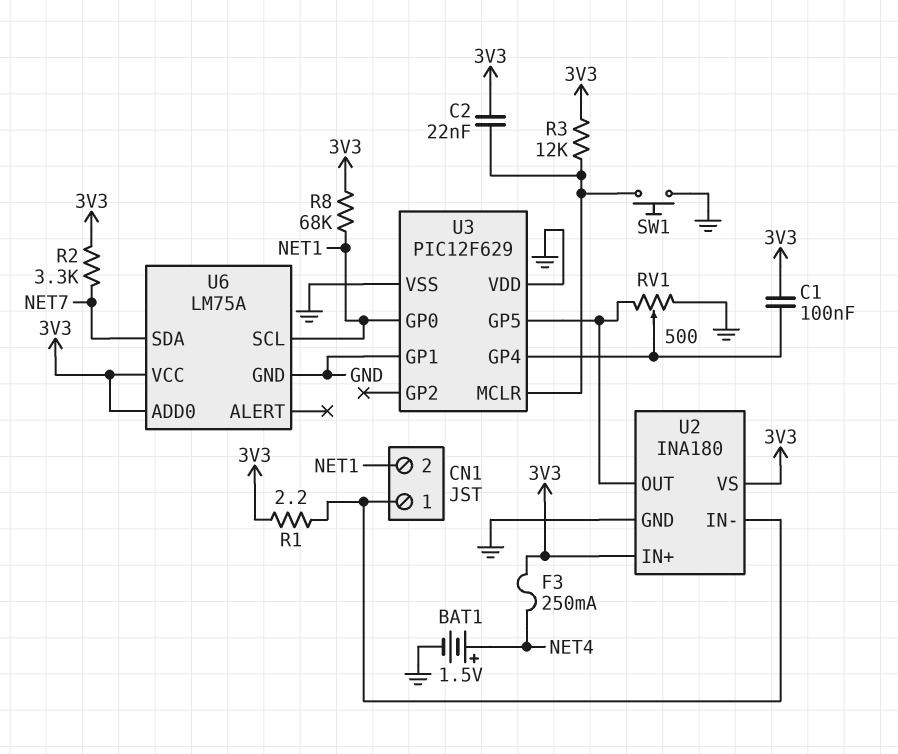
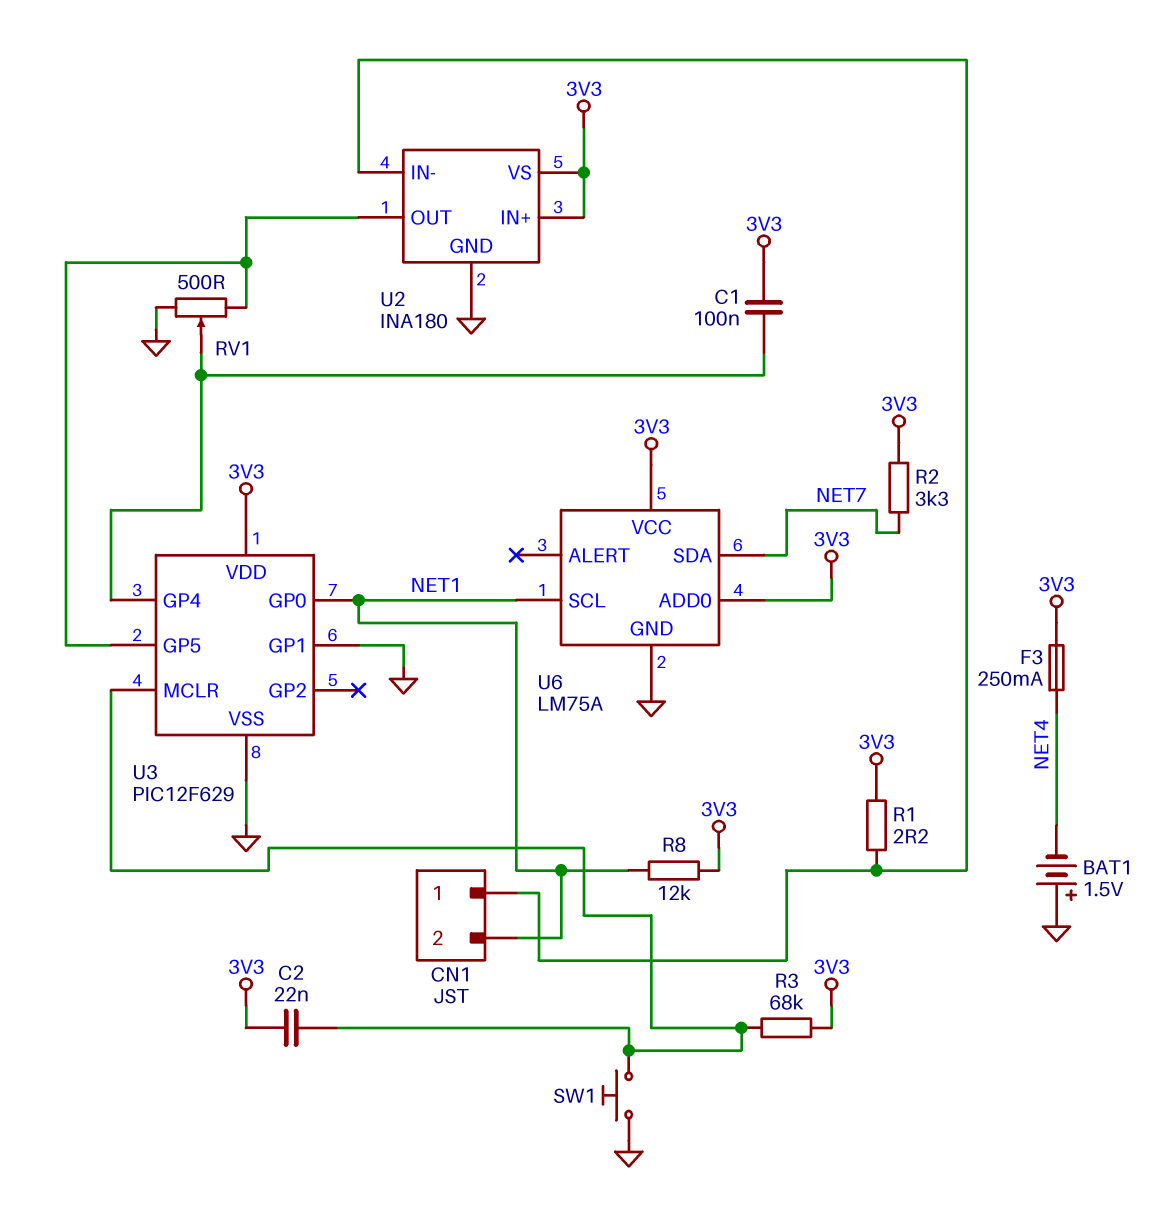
BAT1: 1.5V (plus NET4, minus GND) -> 1.5V (plus GND, minus NET4)
R3: 12k (3V3, U3/MCLR) -> 68k (3V3, U3/MCLR)
R8: 68k (3V3, NET1) -> 12k (3V3, NET1)
U3 pin VDD: GND -> 3V3

